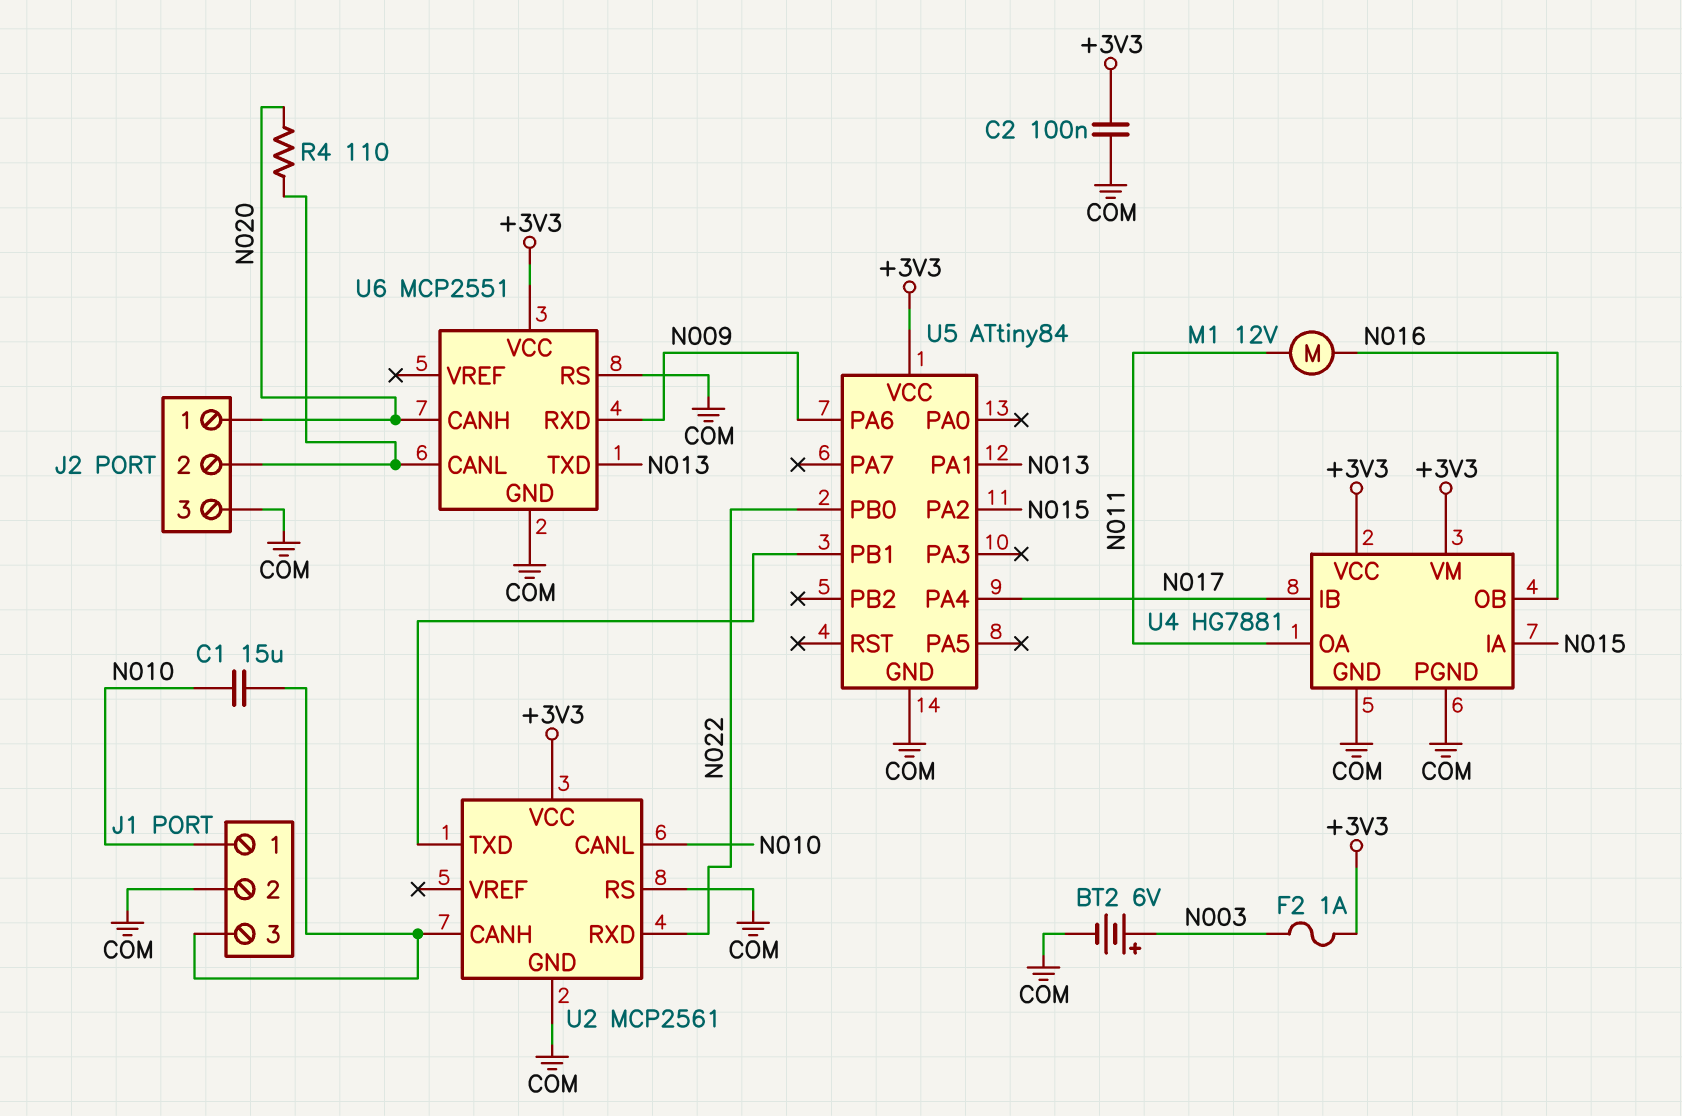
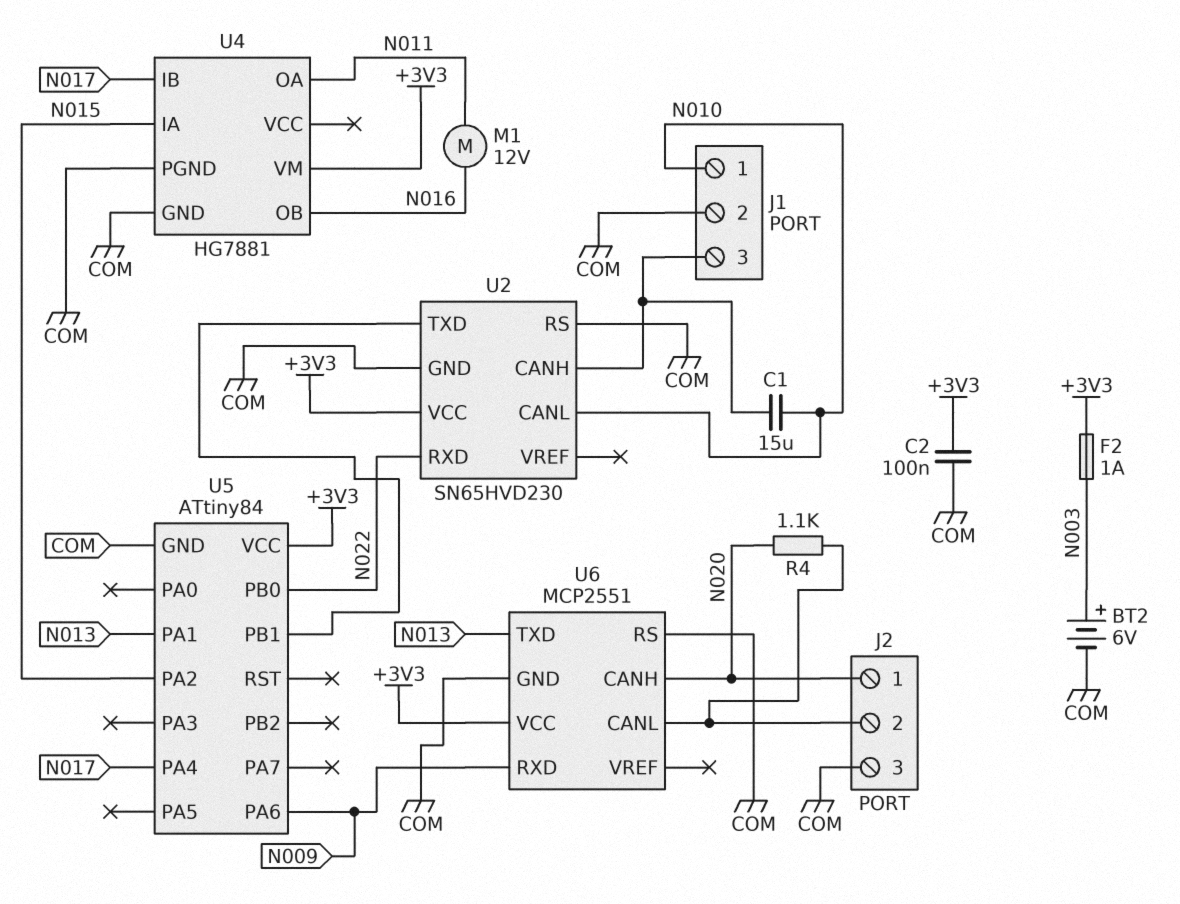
R4: 110 (J2/2, N020) -> 1.1k (J2/2, N020)
U2: MCP2561 -> SN65HVD230
U4 pin VCC: +3V3 -> none

